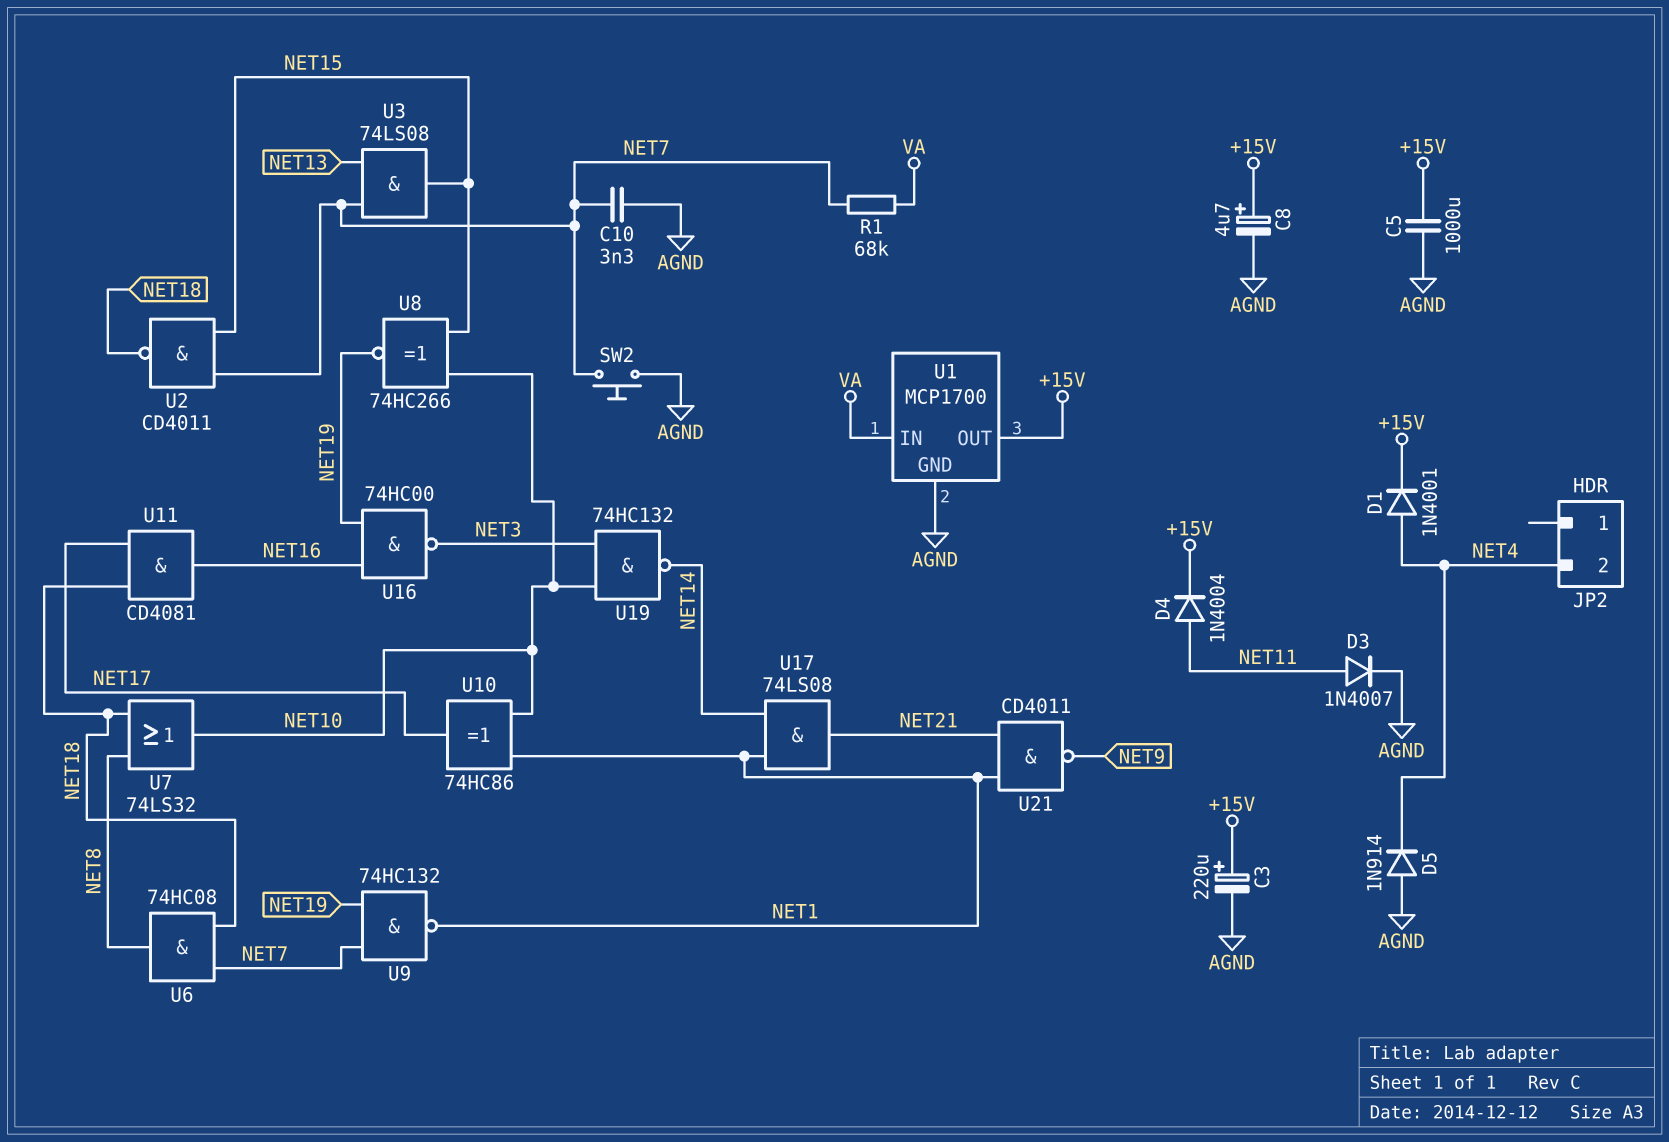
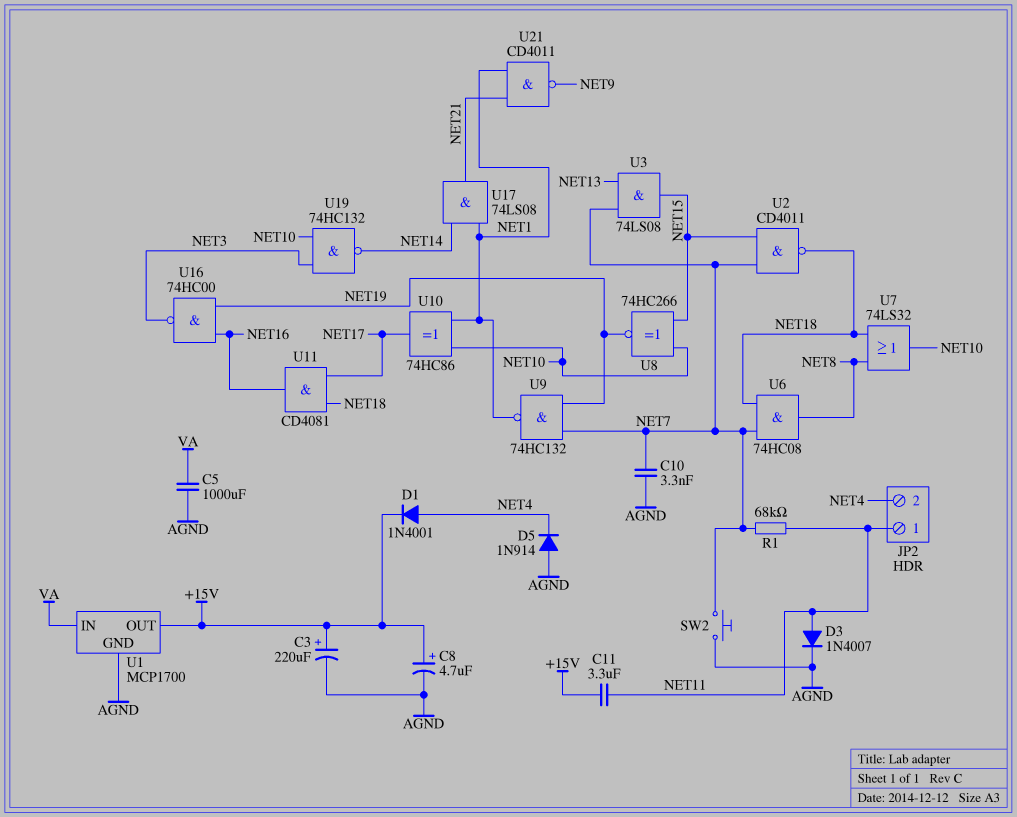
C5: 1000uF (+15V, AGND) -> 1000uF (AGND, VA)
C11: none -> 3.3uF (+15V, NET11)
D4: diode 1N4004 (A NET11, K +15V) -> none
JP2 pin 1: none -> NET11
R1: 68k (NET7, VA) -> 68k (NET7, NET11)

